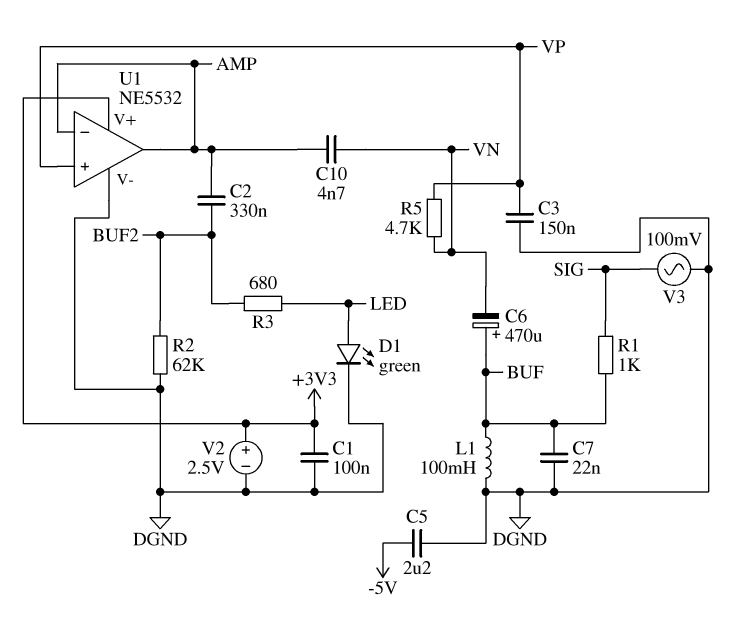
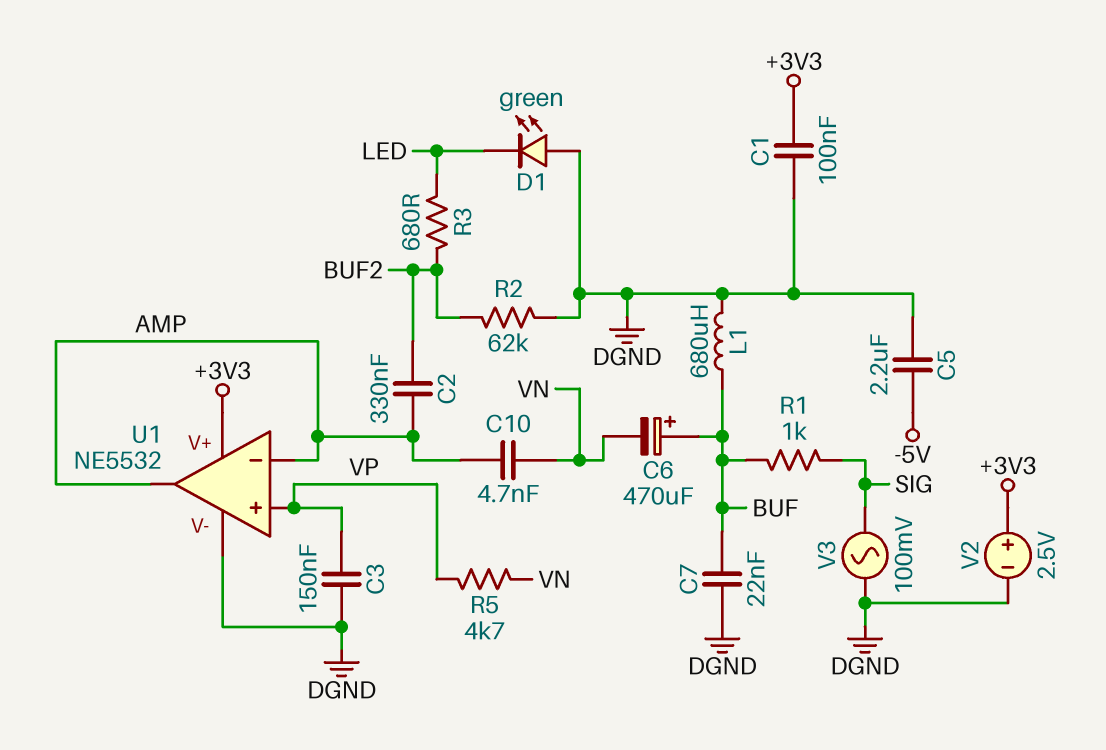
D1: LED green (A LED, K DGND) -> LED green (A DGND, K LED)
L1: 100mH (BUF, DGND) -> 680uH (BUF, DGND)

